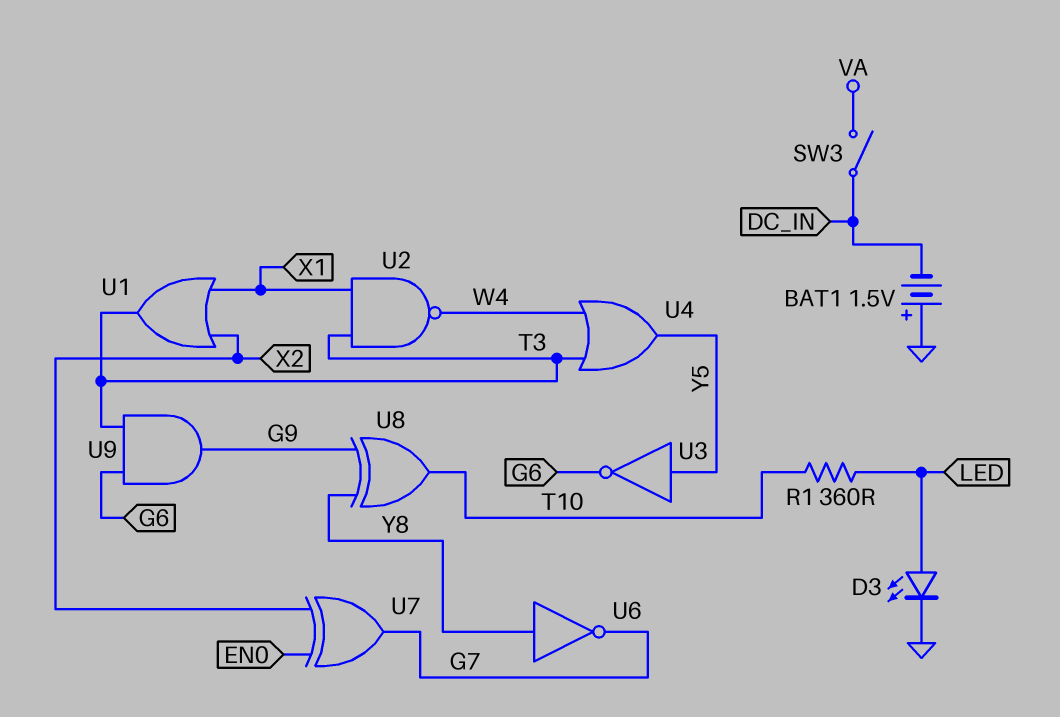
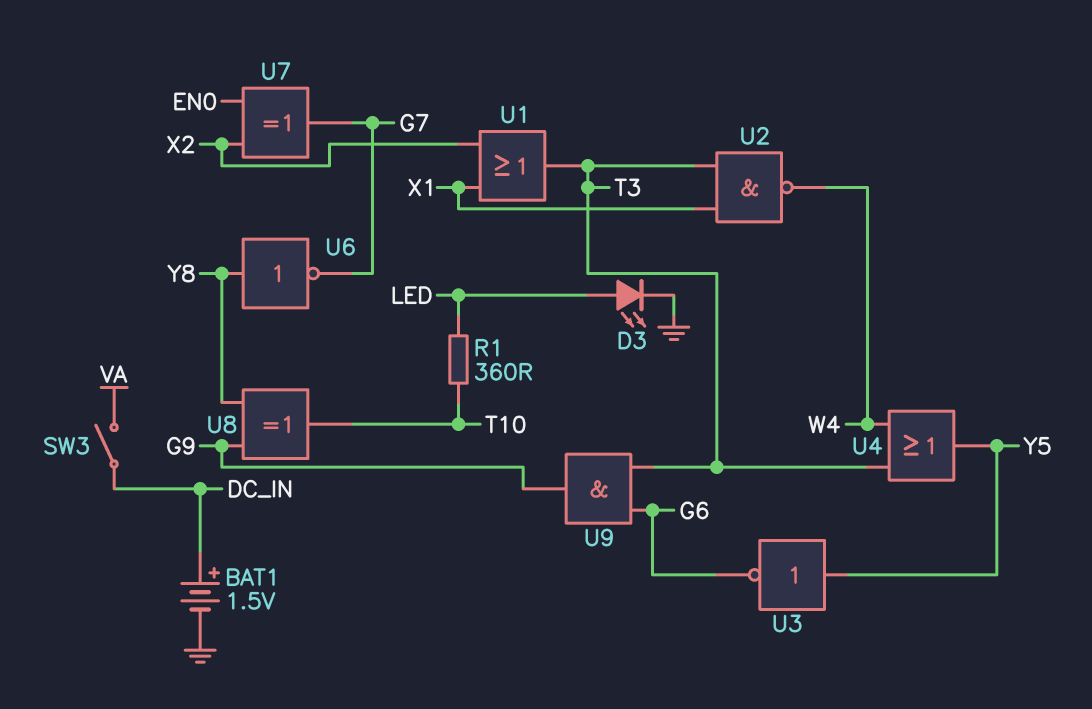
BAT1: 1.5V (plus GND, minus DC_IN) -> 1.5V (plus DC_IN, minus GND)

